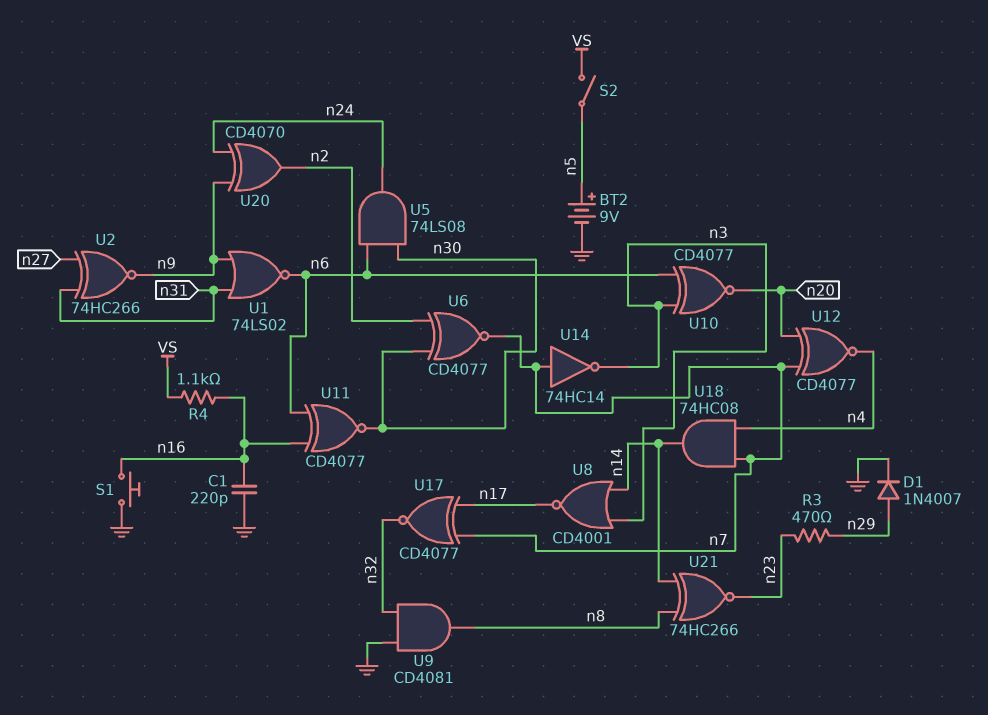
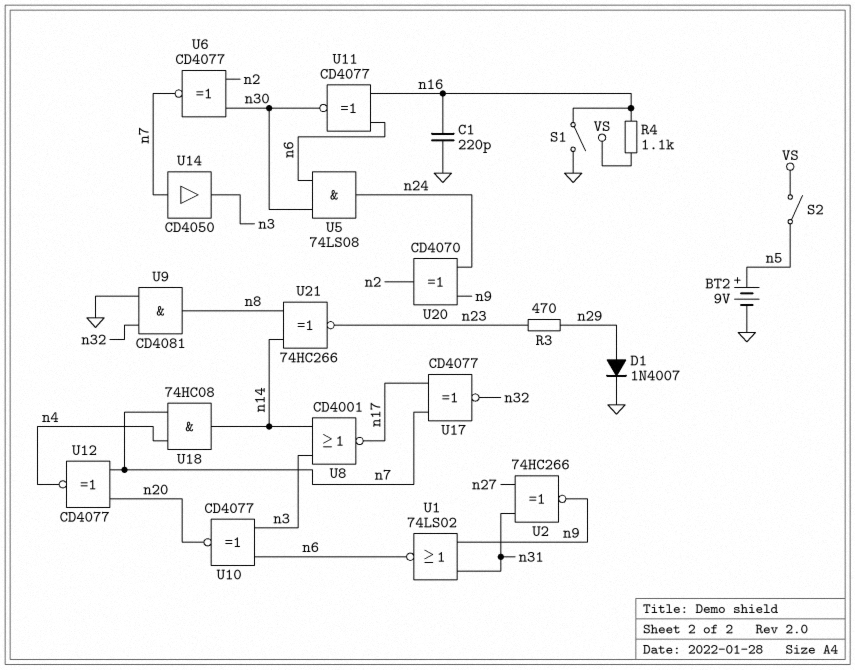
S1: button (GND, n16) -> switch (GND, n16)
U14: NOT 74HC14 (in n7, out n3) -> buffer CD4050 (in n7, out n3)

